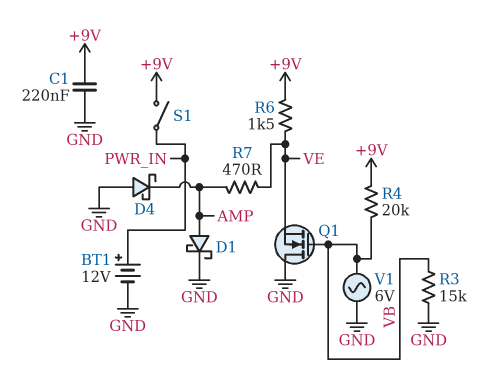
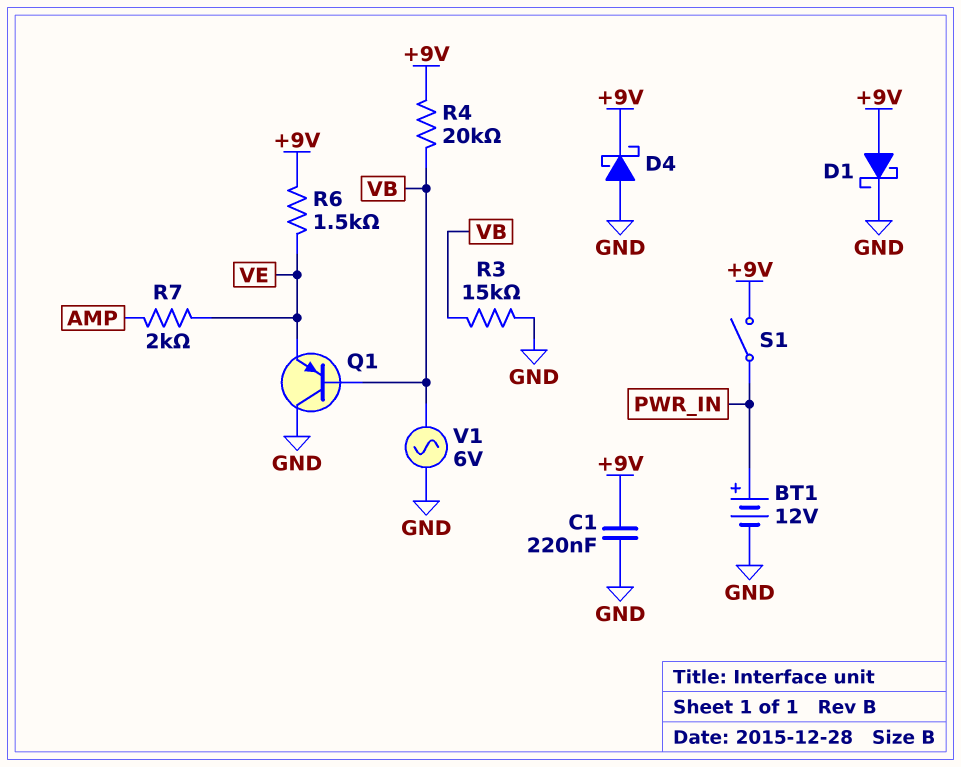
D1: schottky (A AMP, K GND) -> schottky (A +9V, K GND)
D4: schottky (A GND, K AMP) -> schottky (A GND, K +9V)
Q1: NMOS (G VB, D GND, S VE) -> PNP (B VB, C GND, E VE)
R7: 470 (AMP, VE) -> 2k (AMP, VE)

